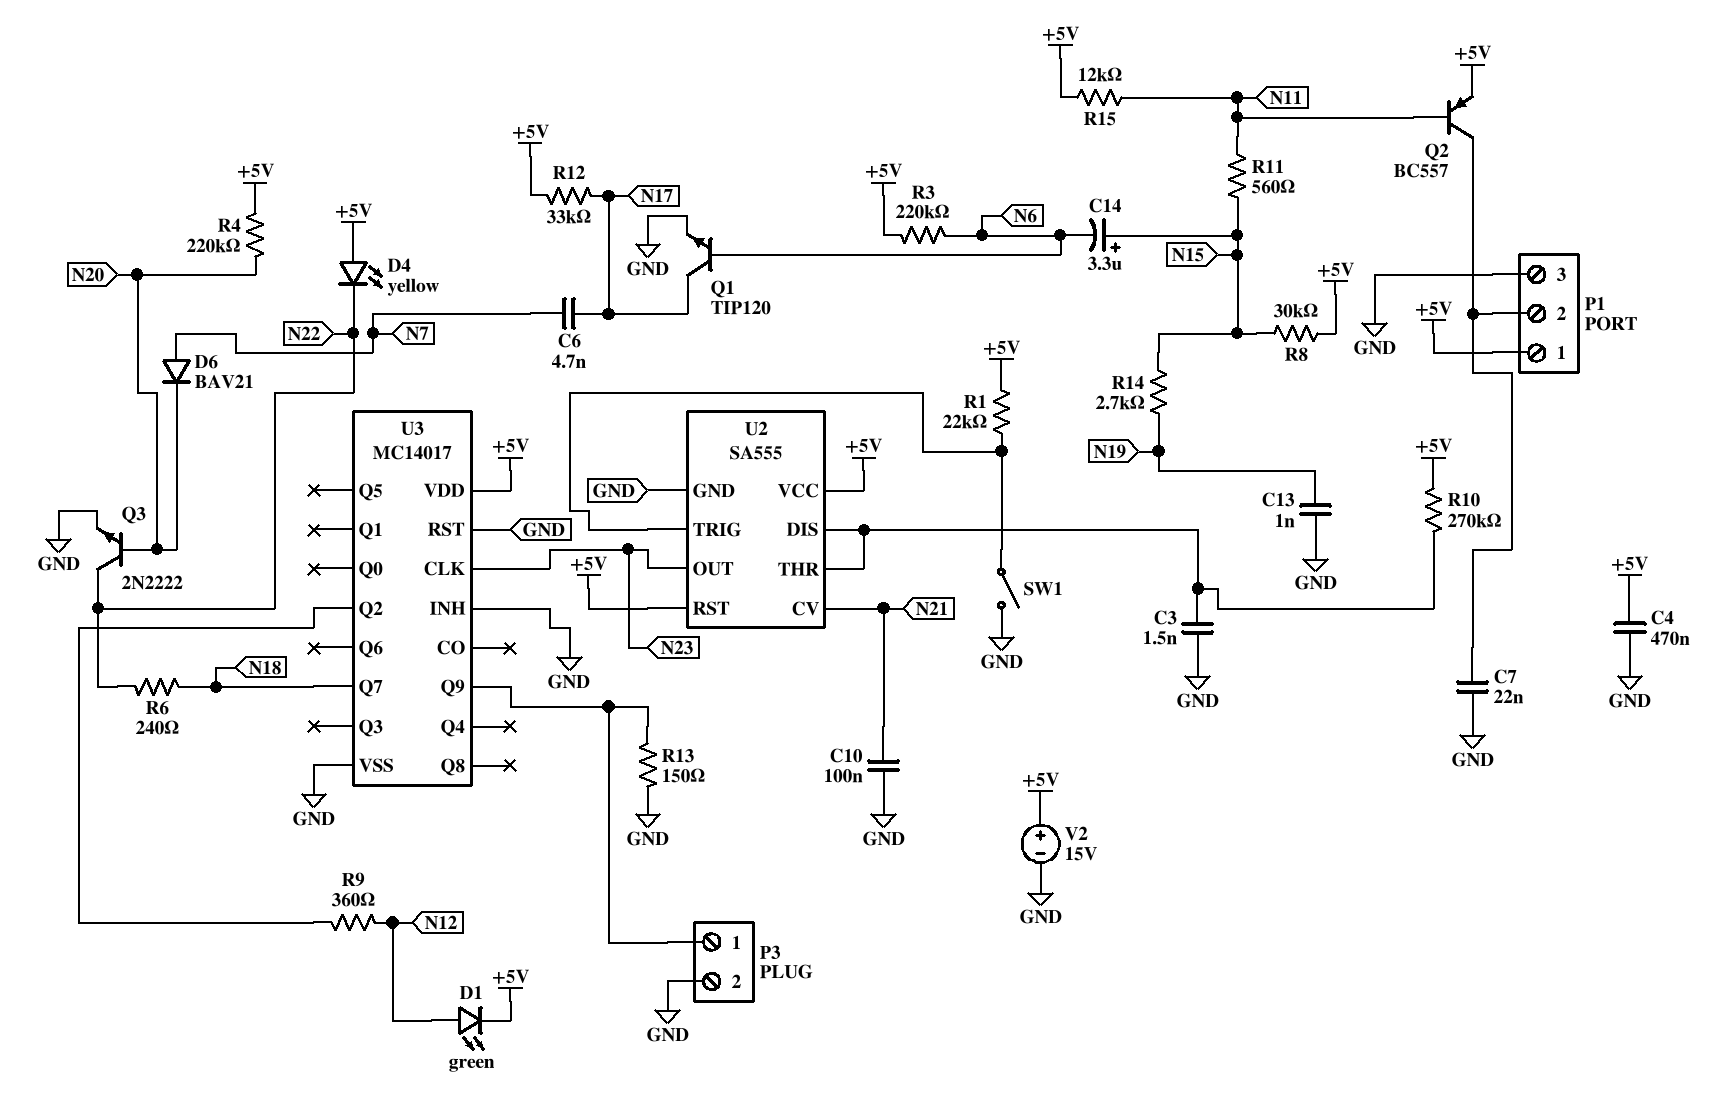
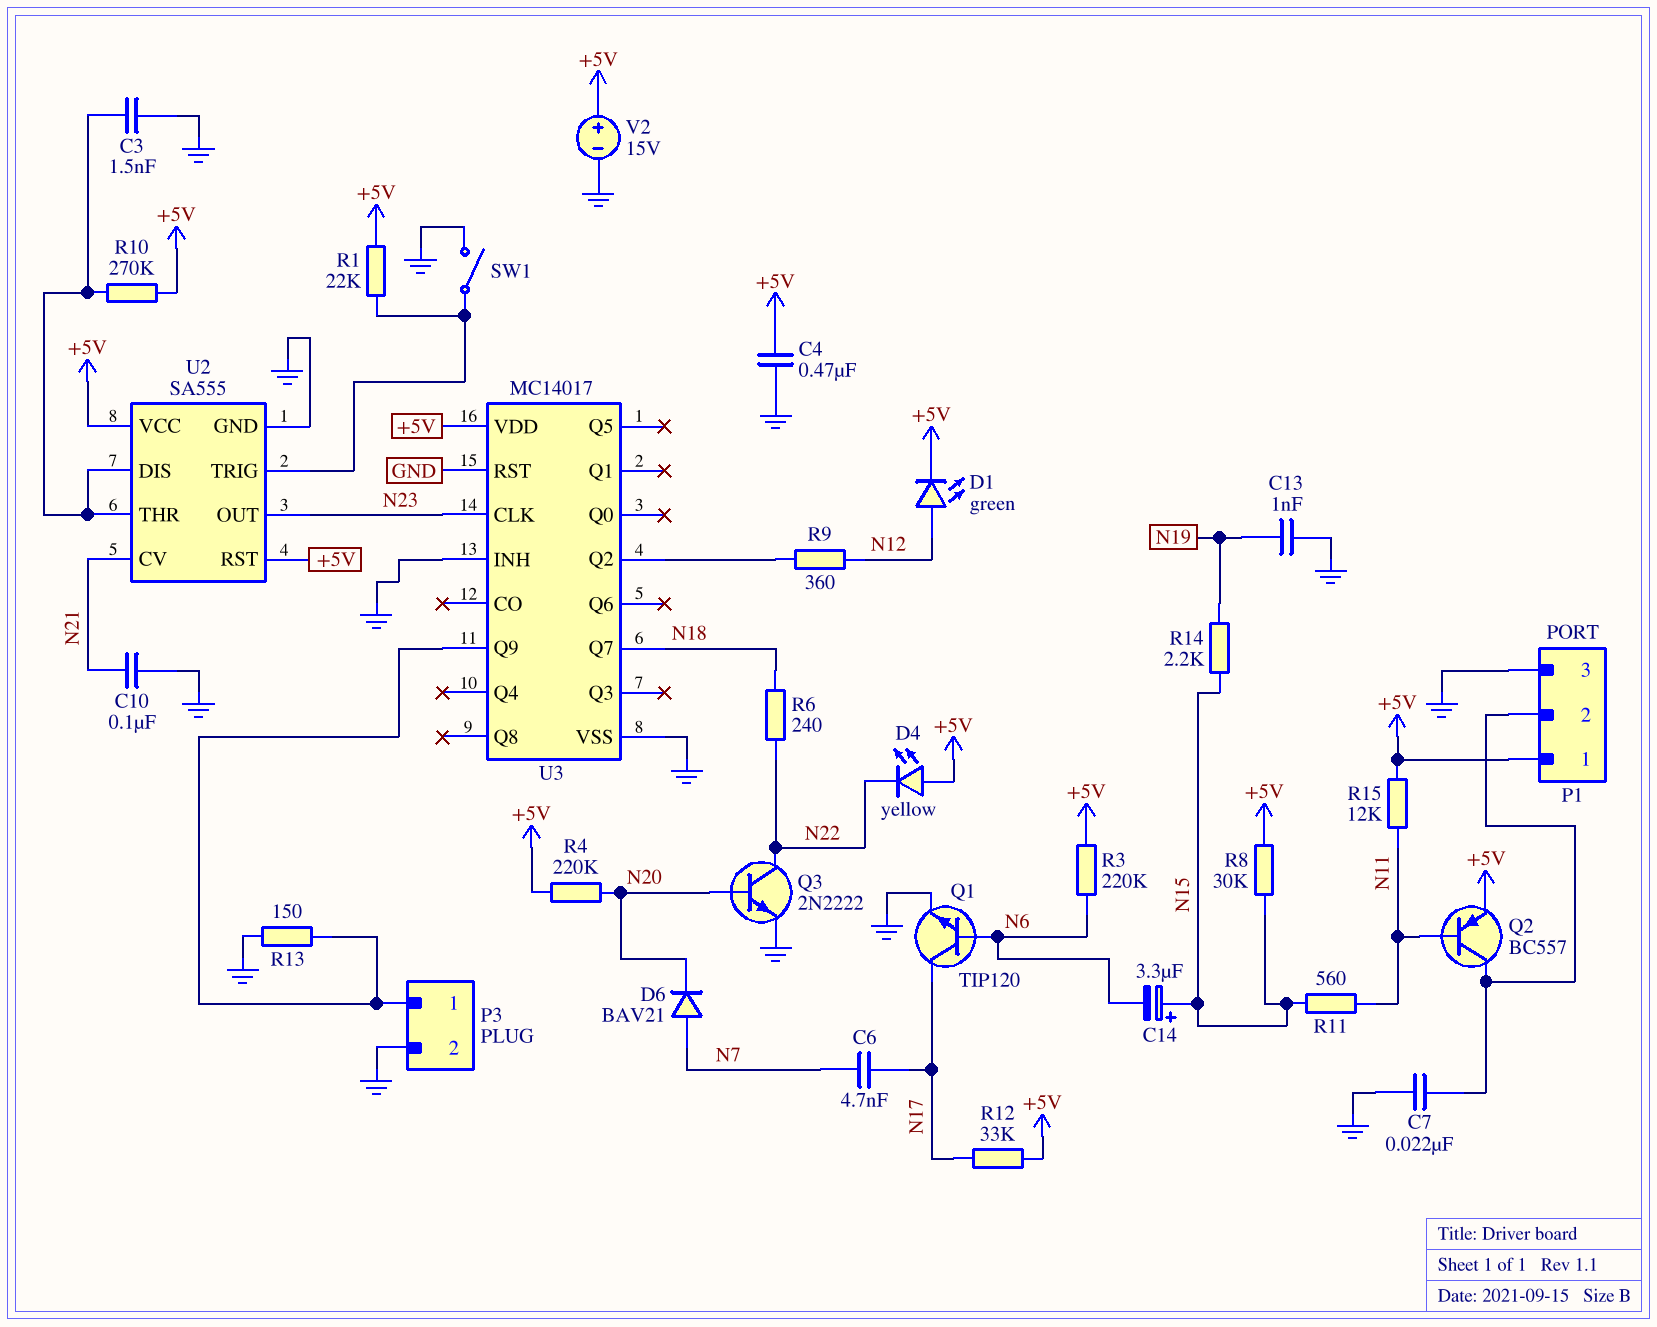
R14: 2.7k (N15, N19) -> 2.2k (N15, N19)

